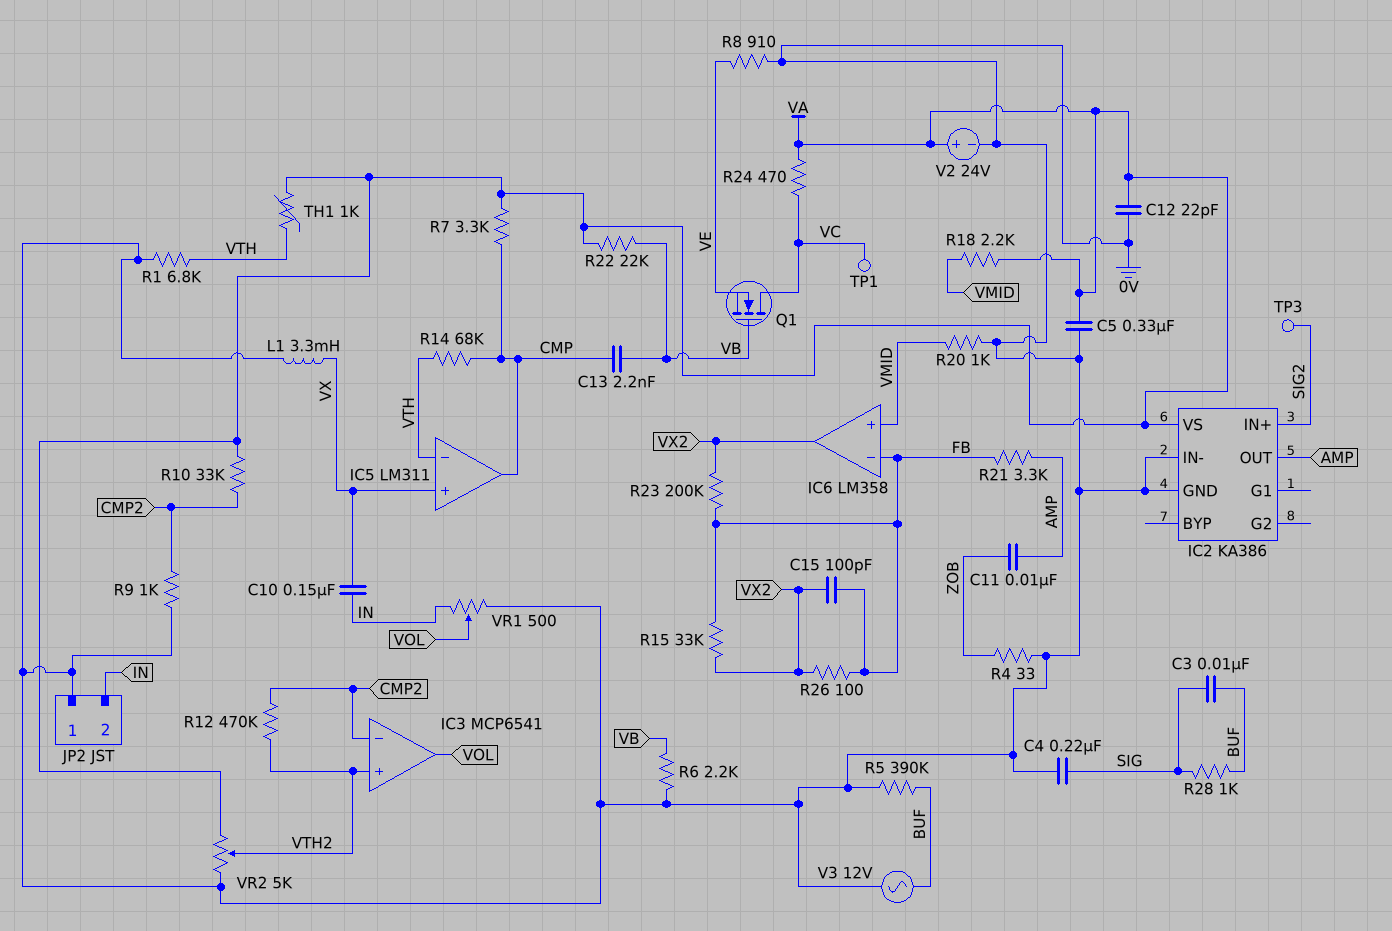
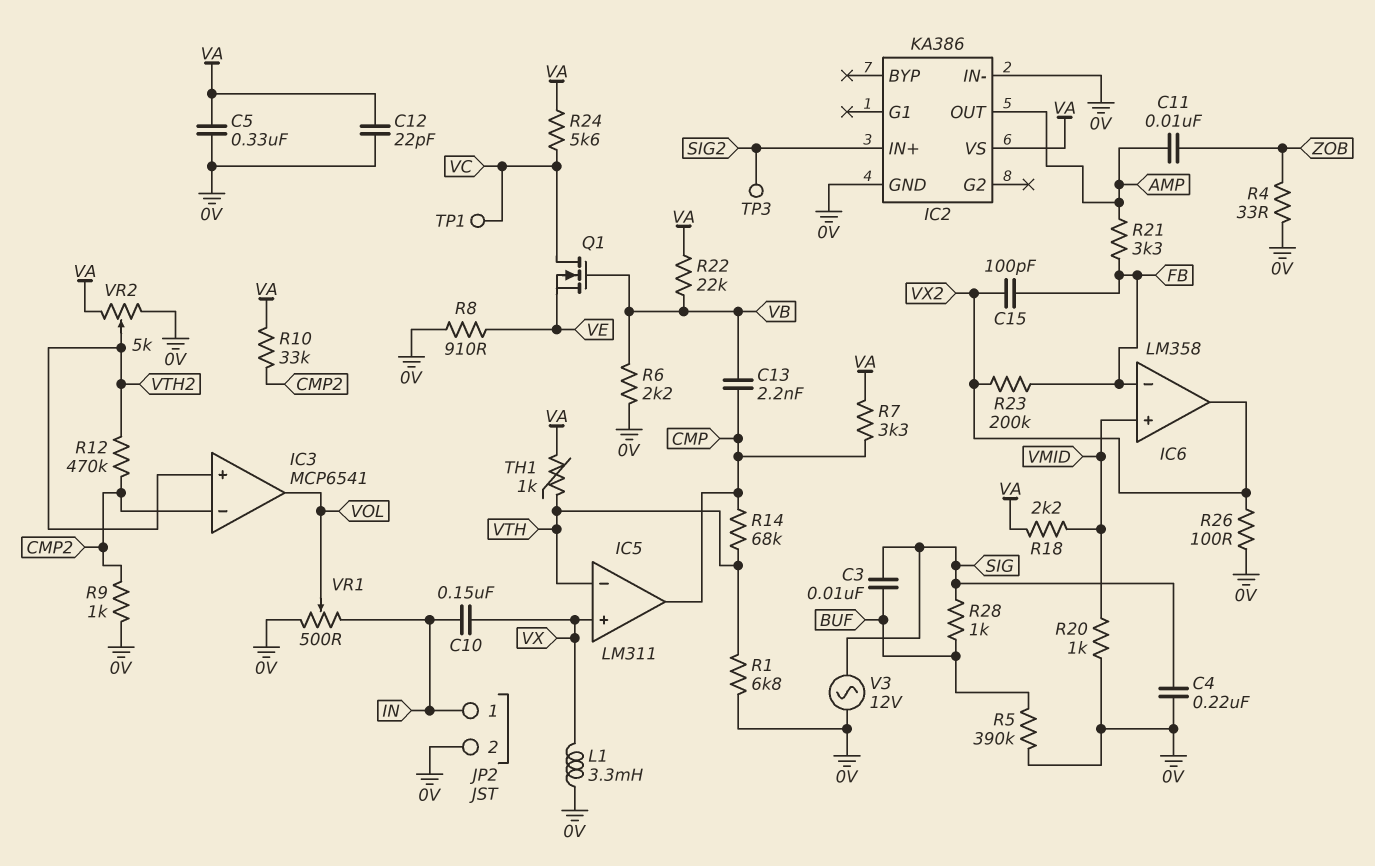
JP2 pin 1: 0V -> IN
JP2 pin 2: IN -> 0V
R15: 33k (FB, VX2) -> none
R24: 470 (VA, VC) -> 5.6k (VA, VC)
R26: 100 (FB, VX2) -> 100 (0V, VX2)
V2: 24V (plus VA, minus 0V) -> none
V3: AC 12V (0V, BUF) -> AC 12V (0V, SIG)

